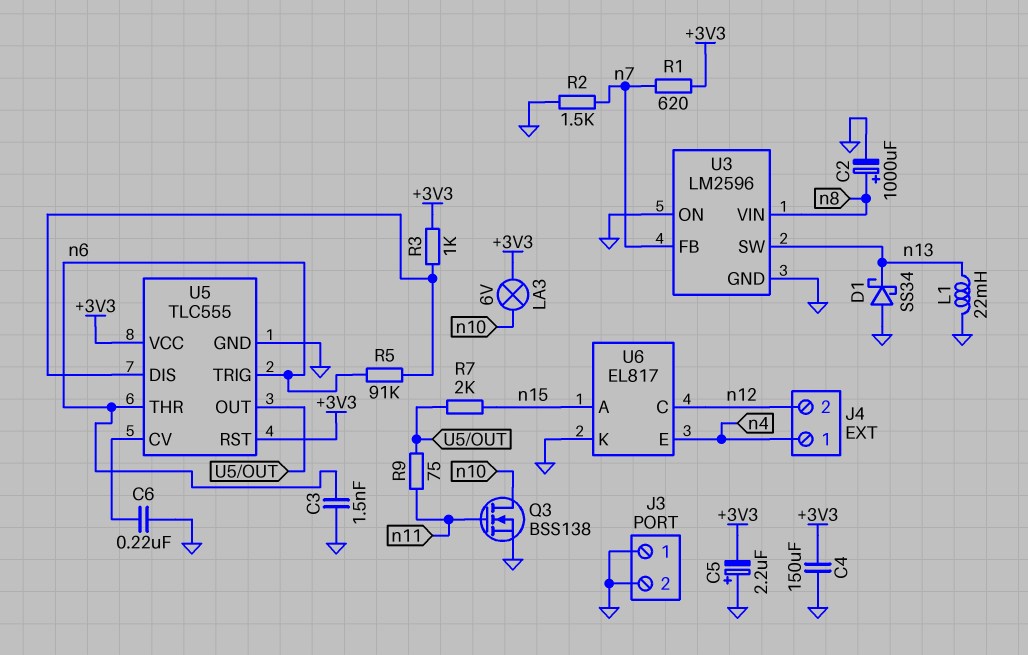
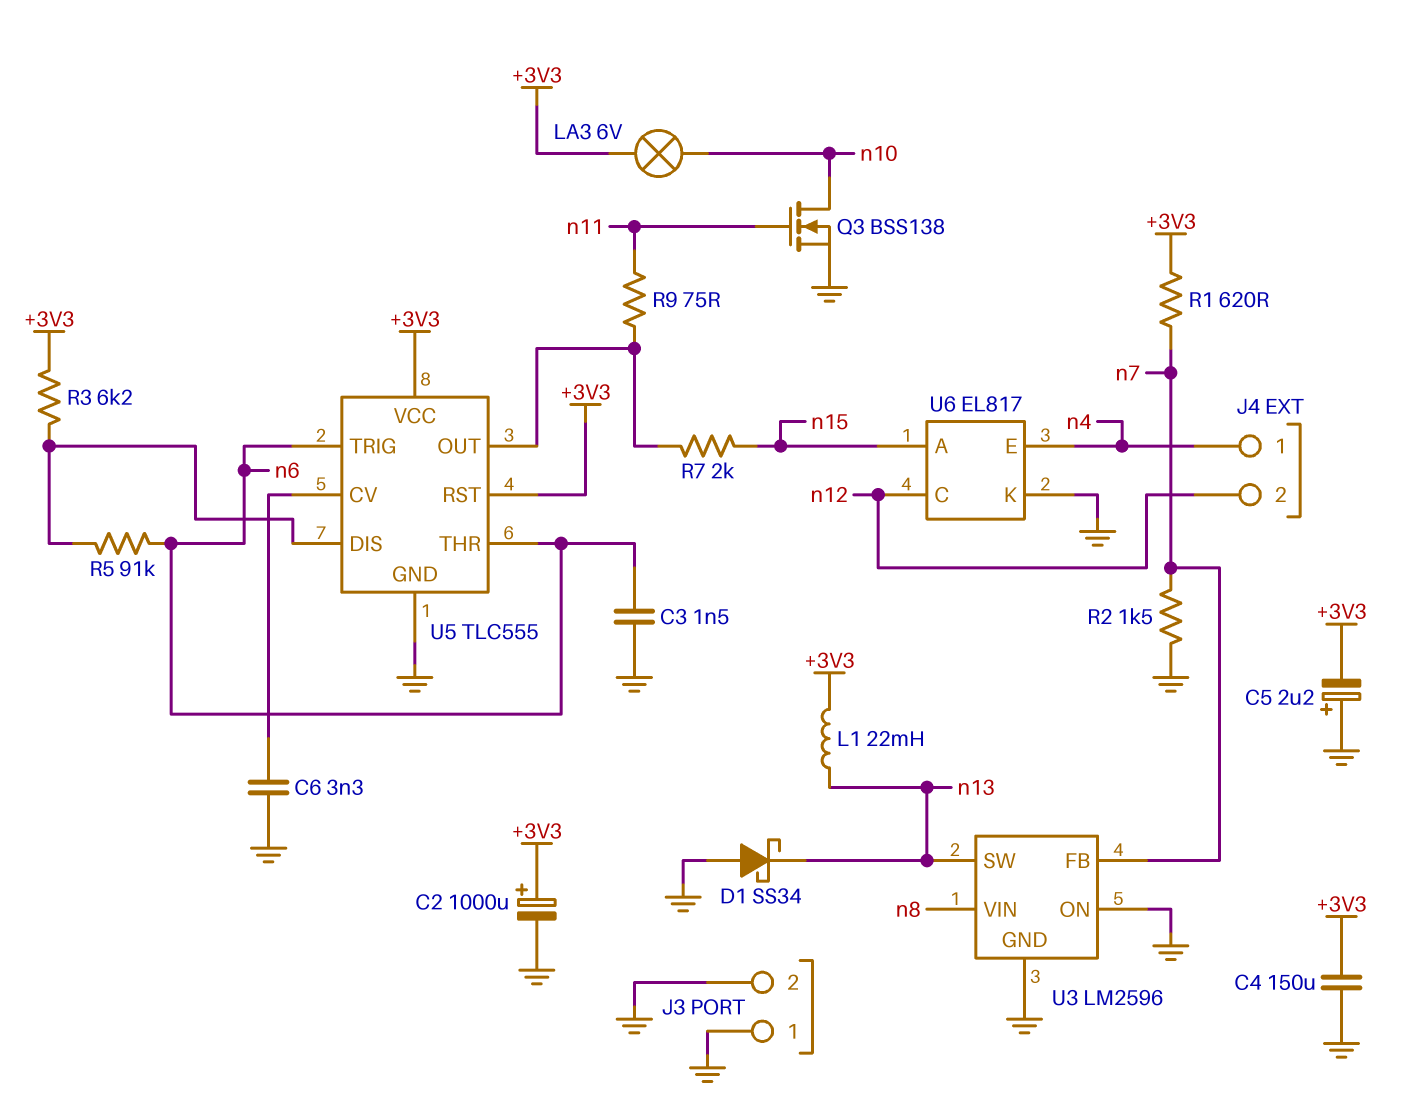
C2: 1000uF (plus n8, minus GND) -> 1000uF (plus +3V3, minus GND)
C6: 220nF (GND, U5/CV) -> 3.3nF (GND, U5/CV)
L1: 22mH (GND, n13) -> 22mH (+3V3, n13)
R3: 1k (+3V3, U5/DIS) -> 6.2k (+3V3, U5/DIS)

